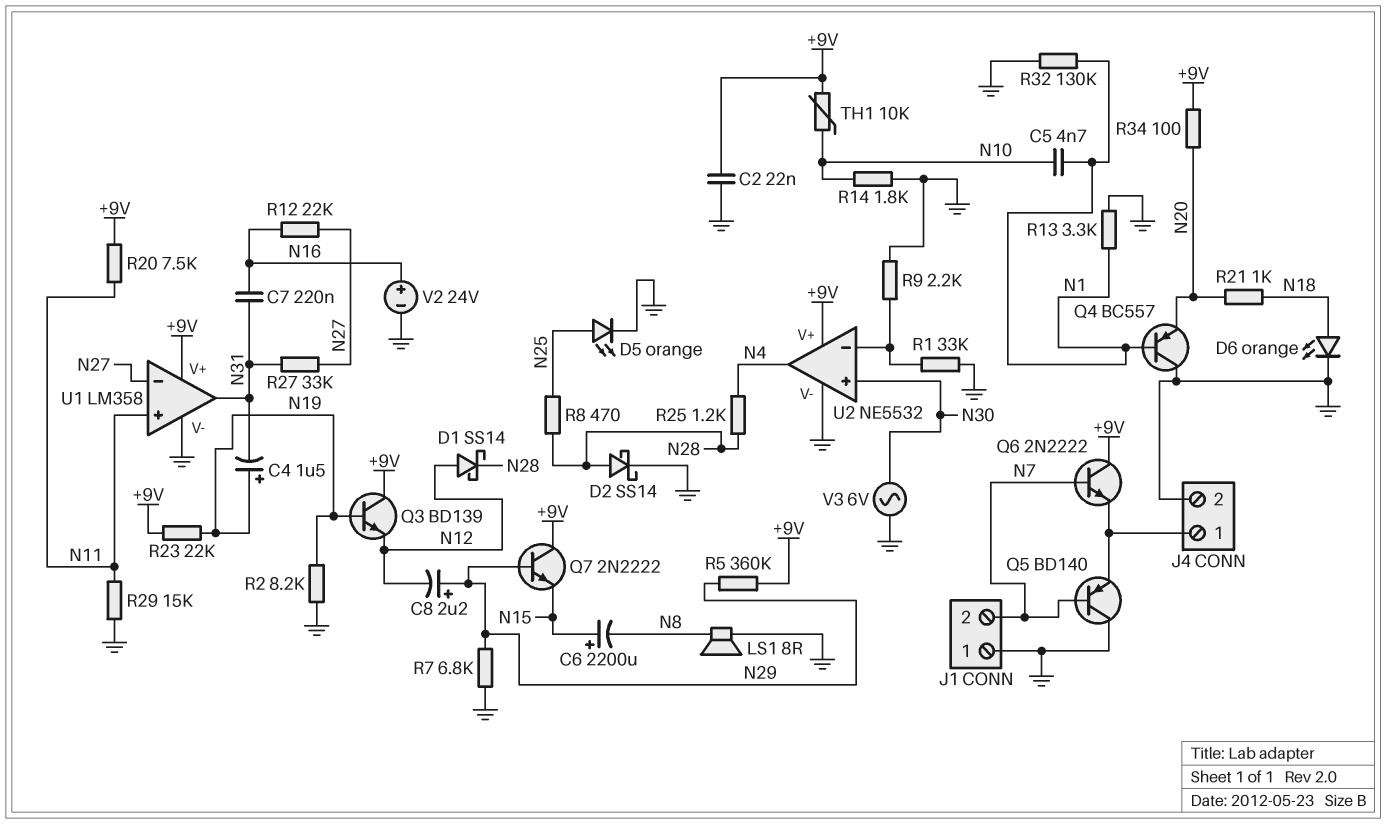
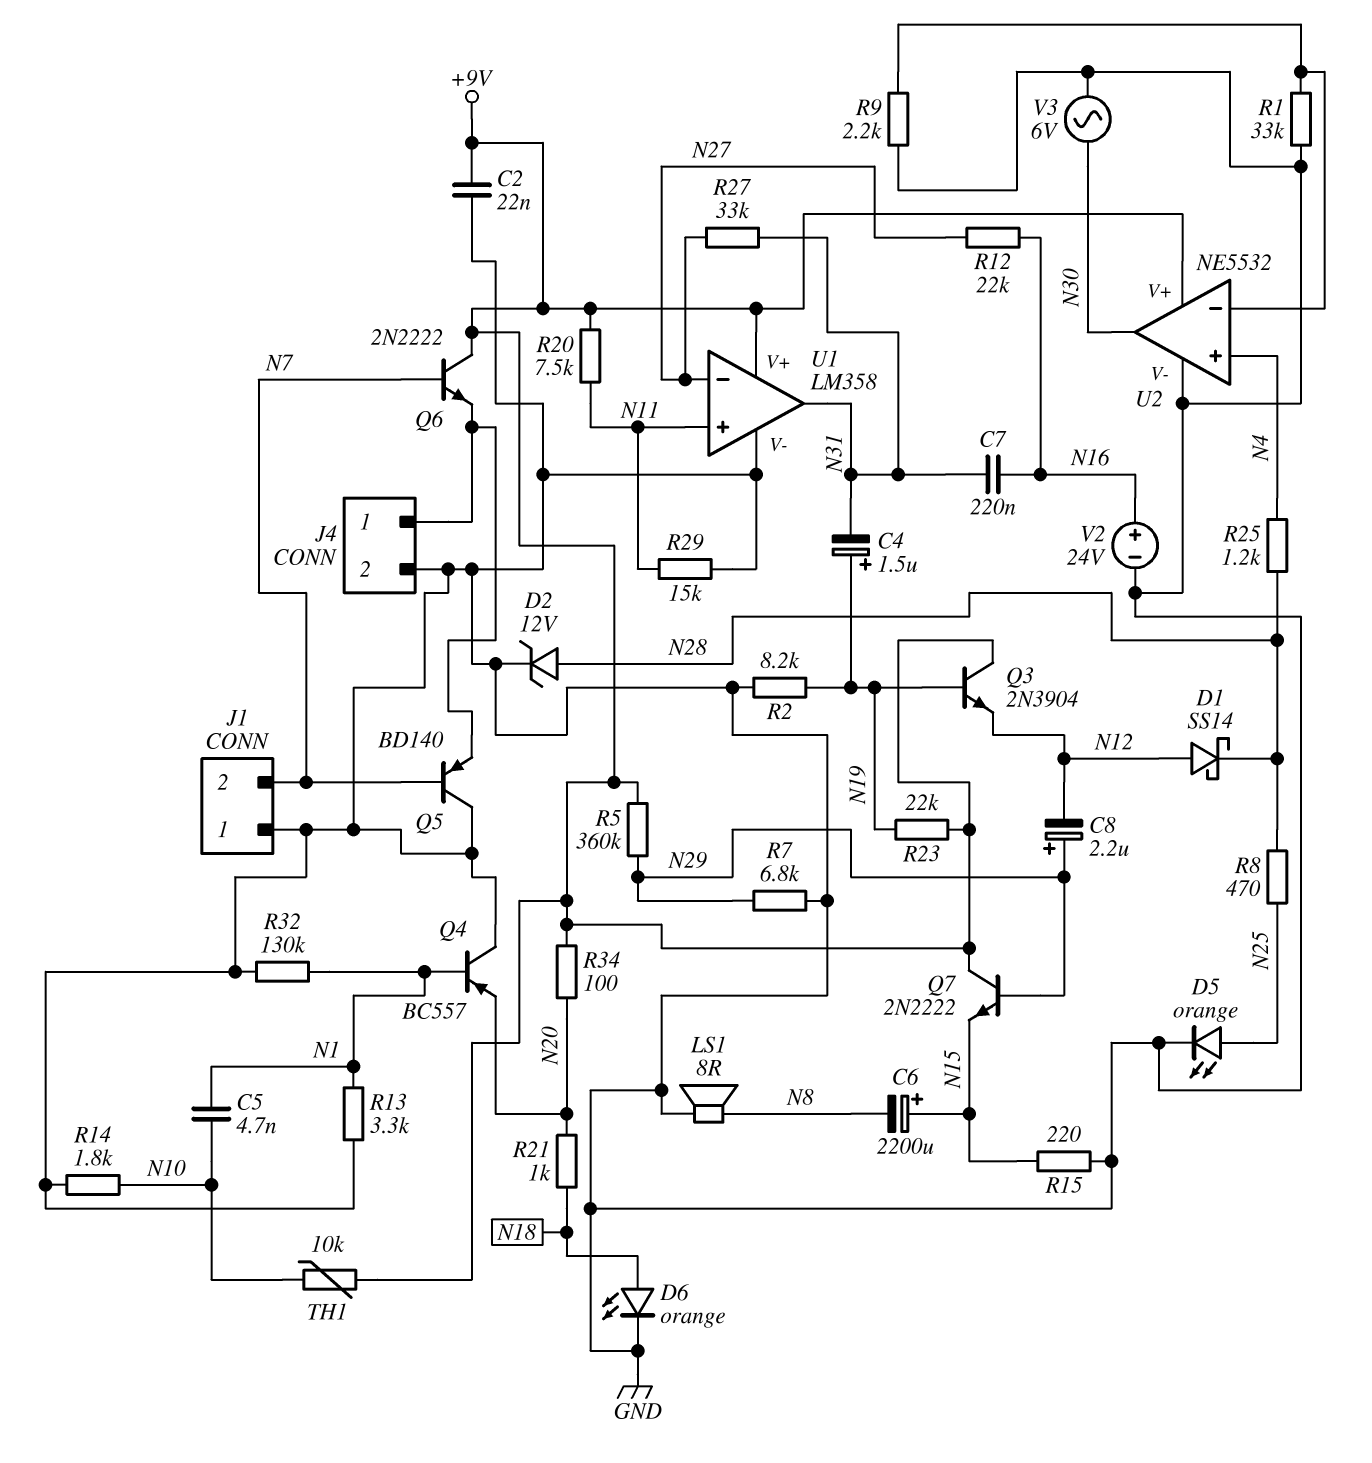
D2: schottky SS14 (A N28, K GND) -> zener 12V (A N28, K GND)
Q3: NPN BD139 (B N19, C +9V, E N12) -> NPN 2N3904 (B N19, C +9V, E N12)
R15: none -> 220 (GND, N15)
U2 pin in+: N30 -> N4
U2 pin out: N4 -> N30

